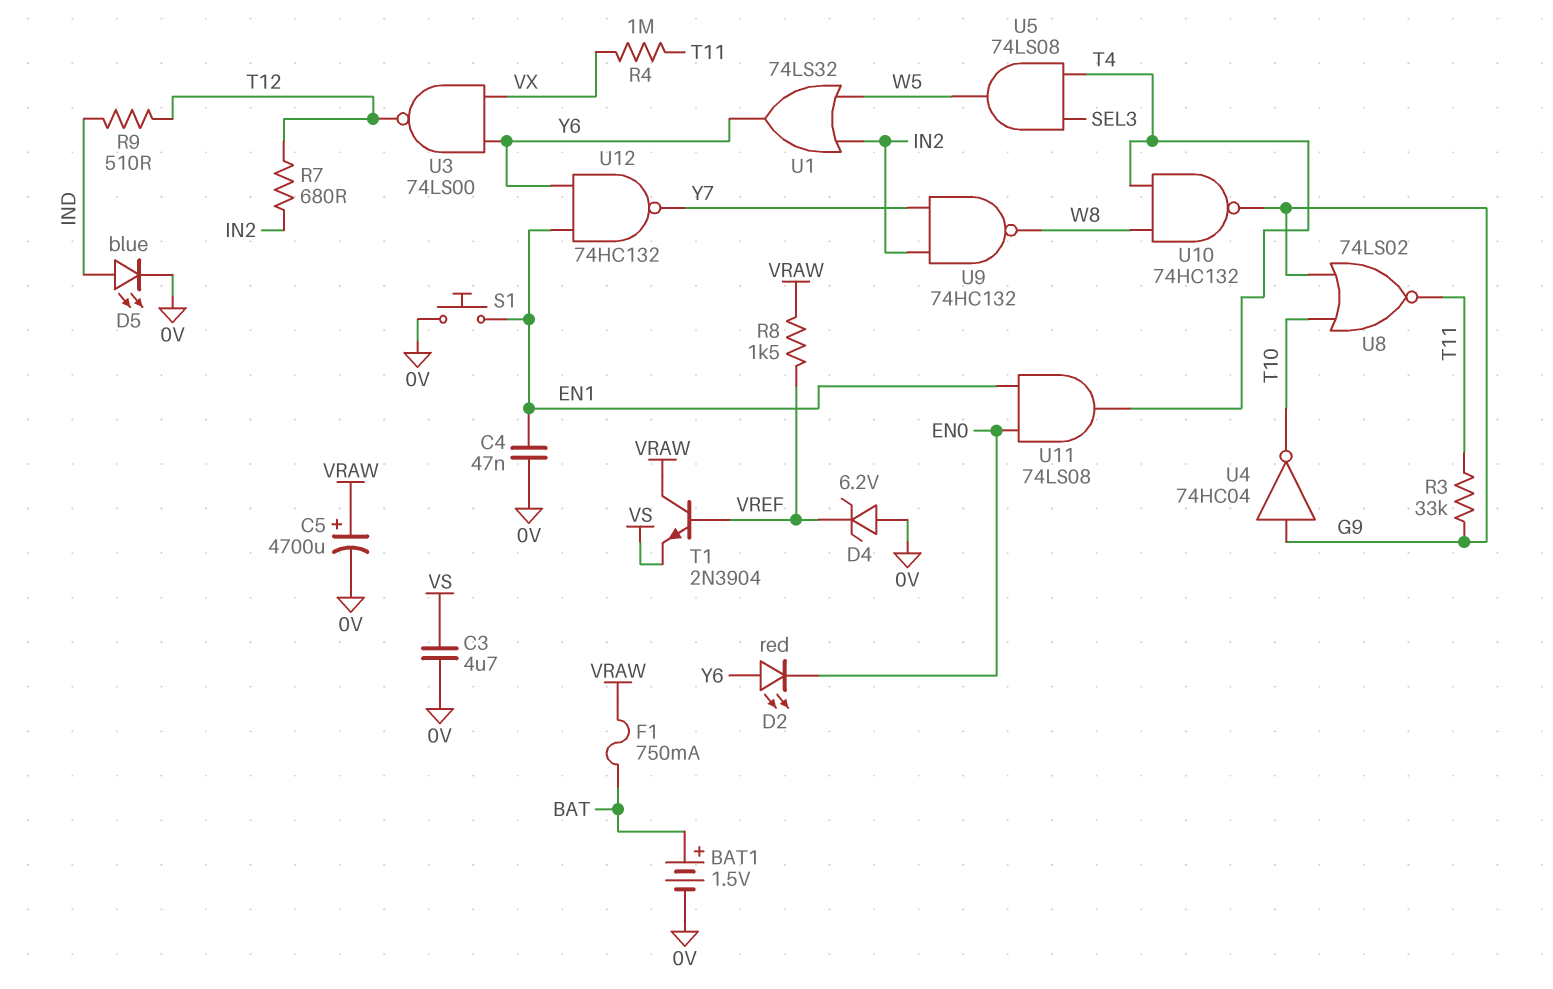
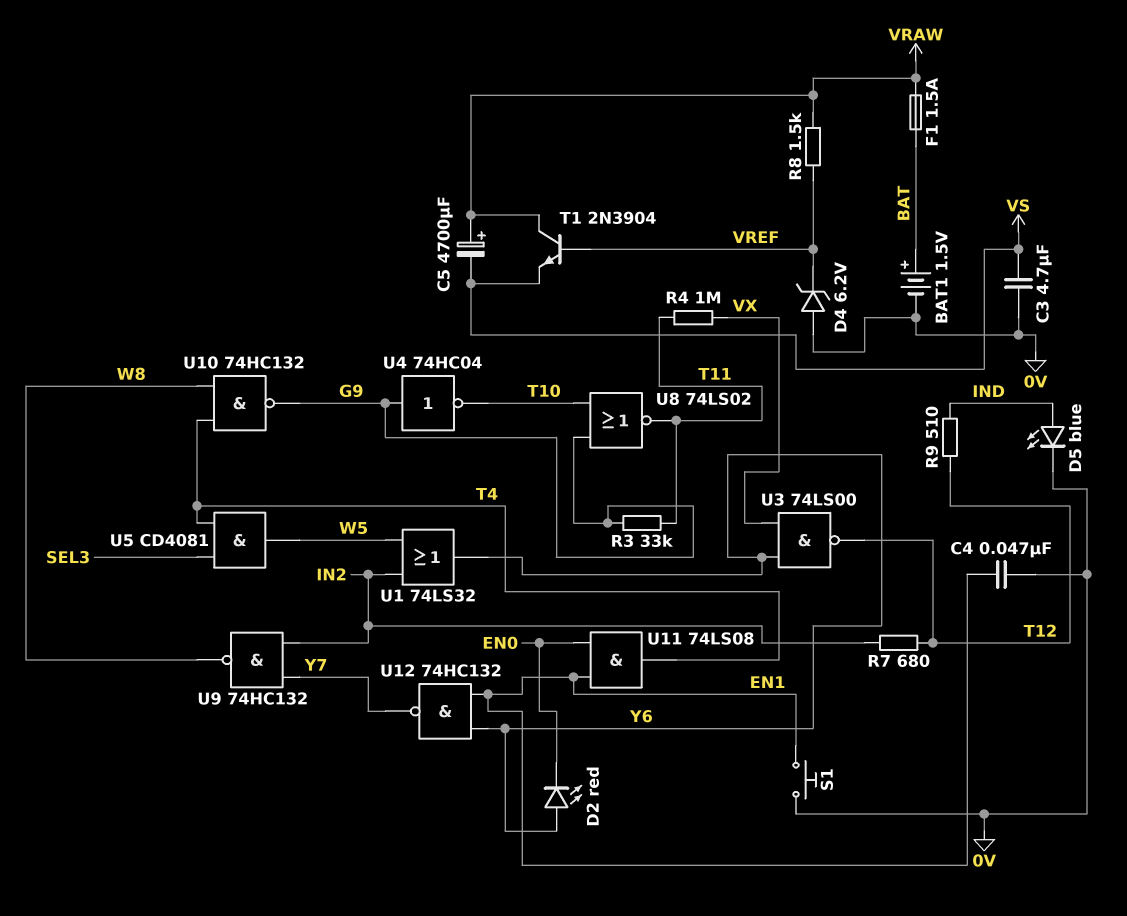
C5: 4700uF (plus VRAW, minus 0V) -> 4700uF (plus VRAW, minus VS)
F1: 750mA (BAT, VRAW) -> 1.5A (BAT, VRAW)
U5: AND 74LS08 (in SEL3, in T4, out W5) -> AND CD4081 (in SEL3, in T4, out W5)

